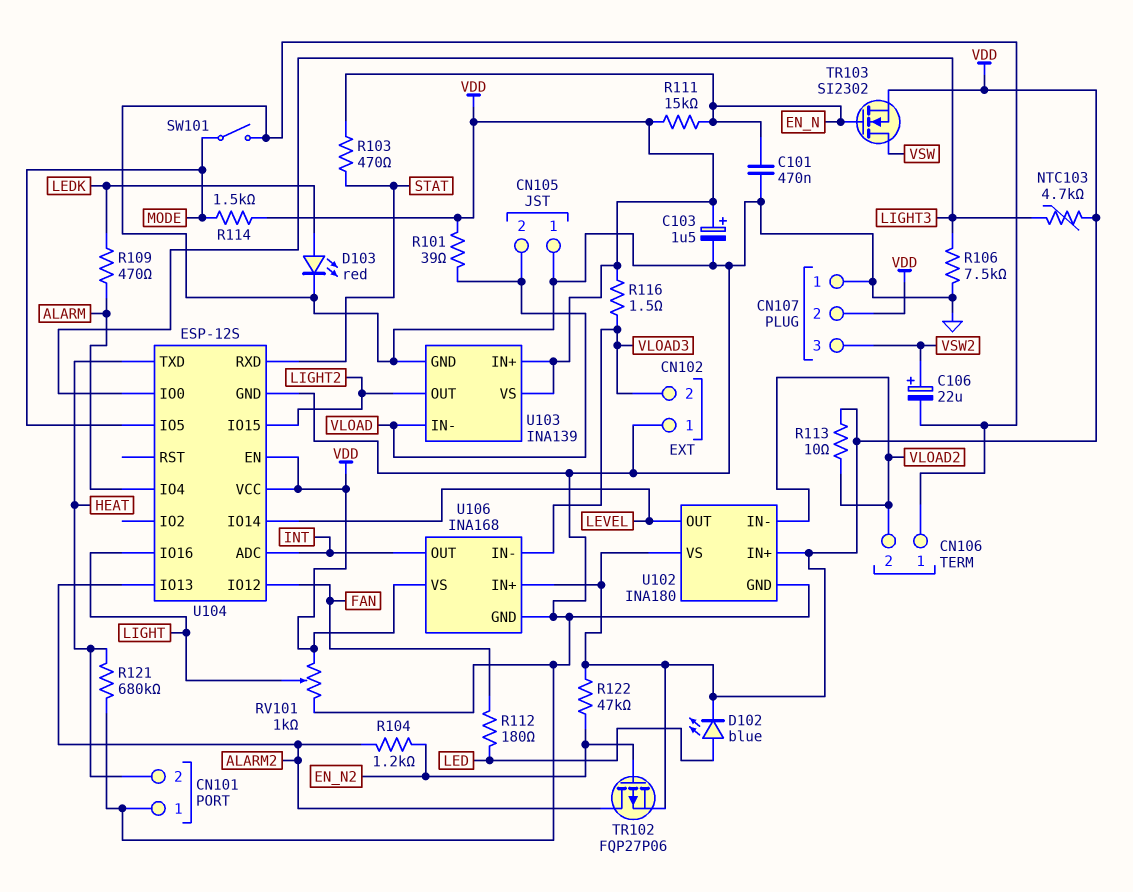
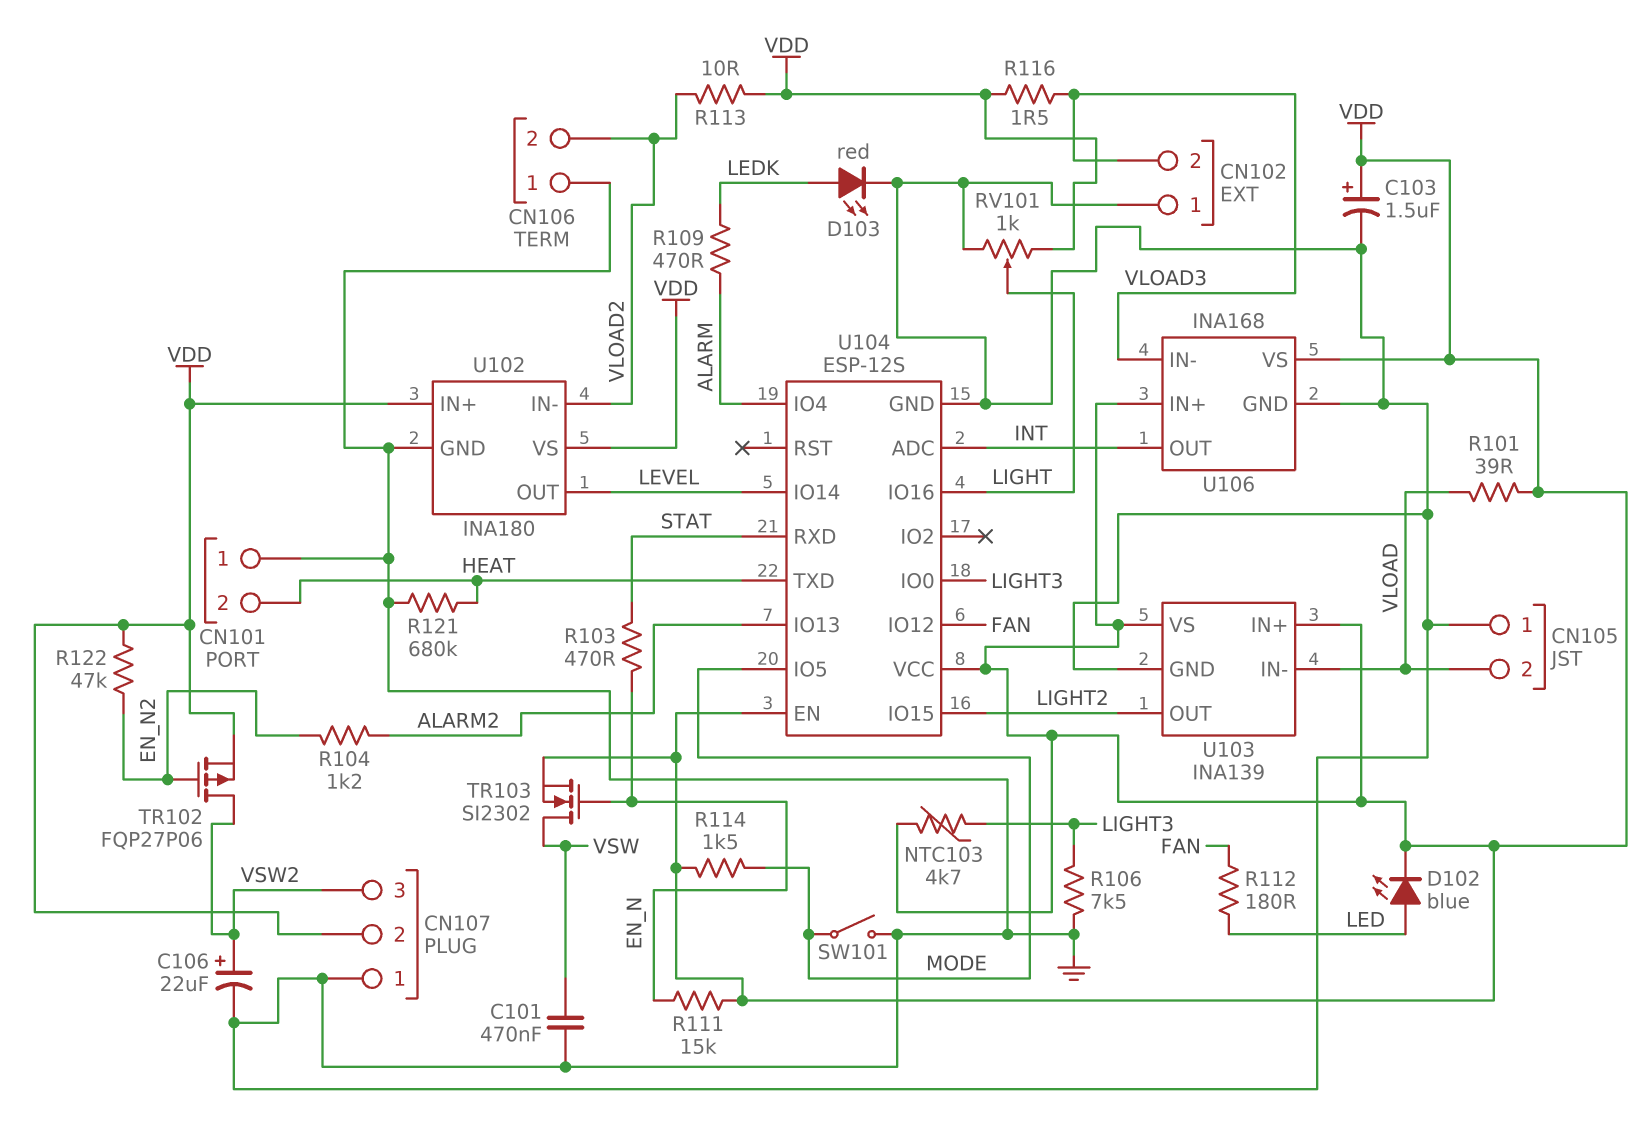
C101: 470nF (EN_N, GND) -> 470nF (GND, VSW)
TR102: PMOS FQP27P06 (G EN_N2, D ALARM2, S VDD) -> PMOS FQP27P06 (G EN_N2, D VSW2, S VDD)

